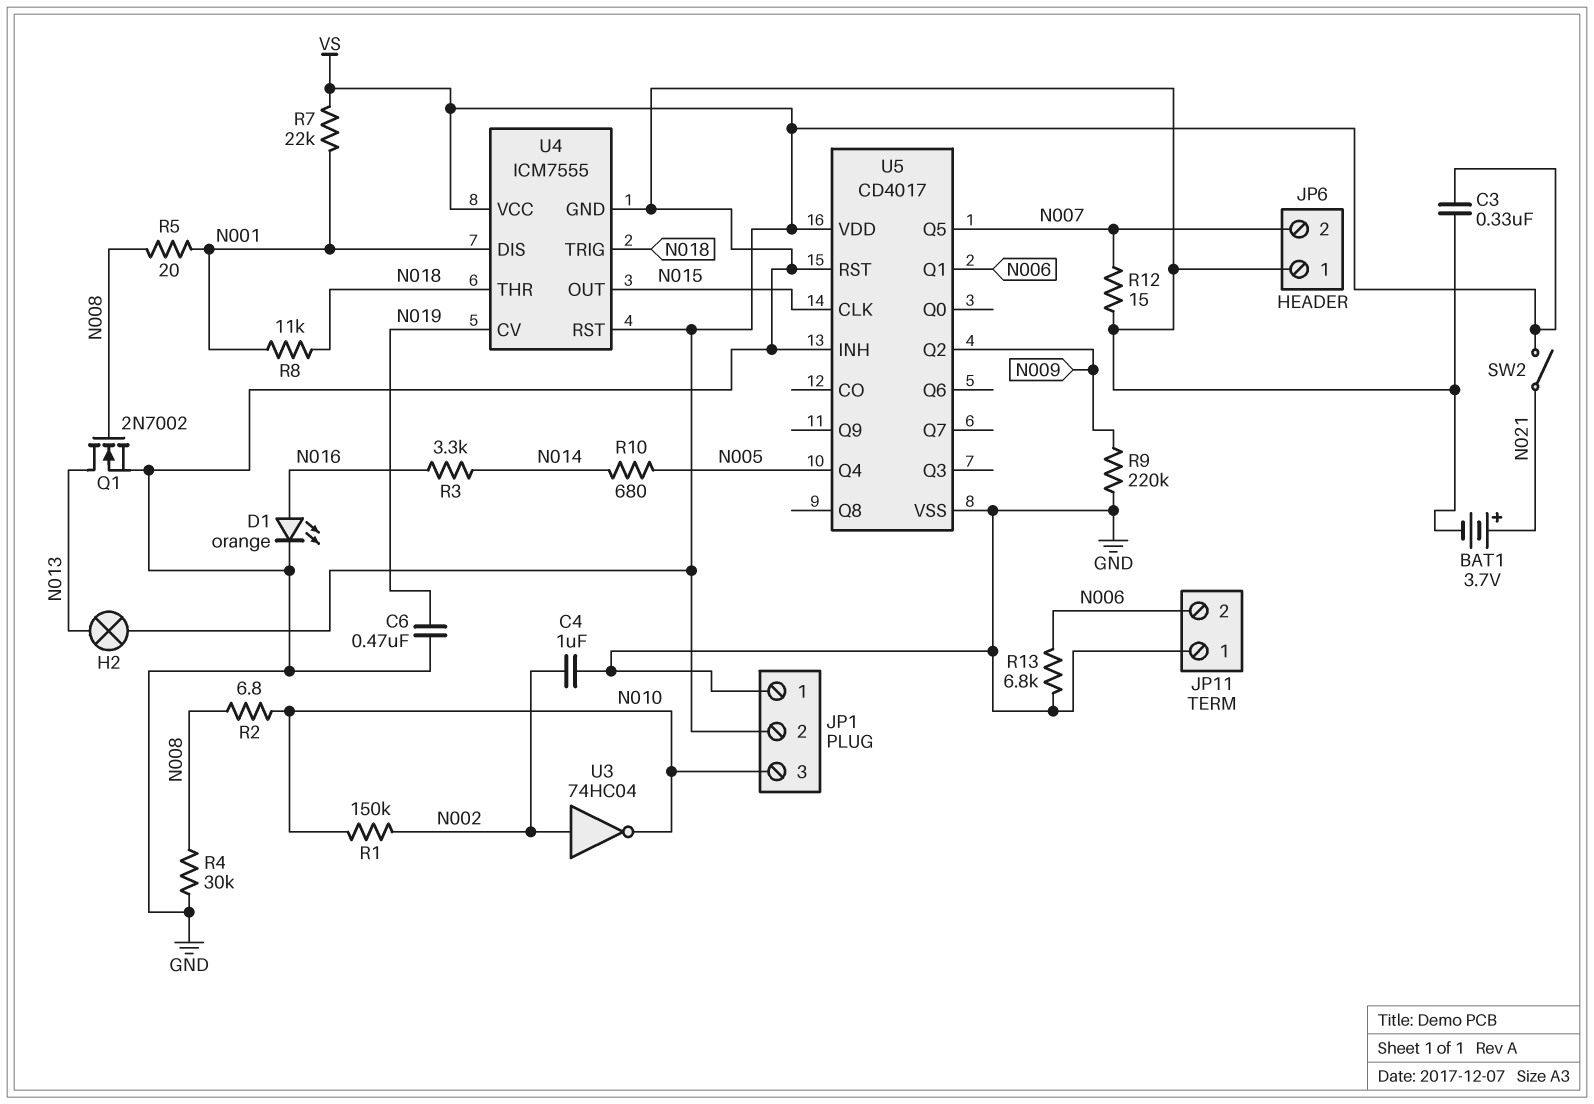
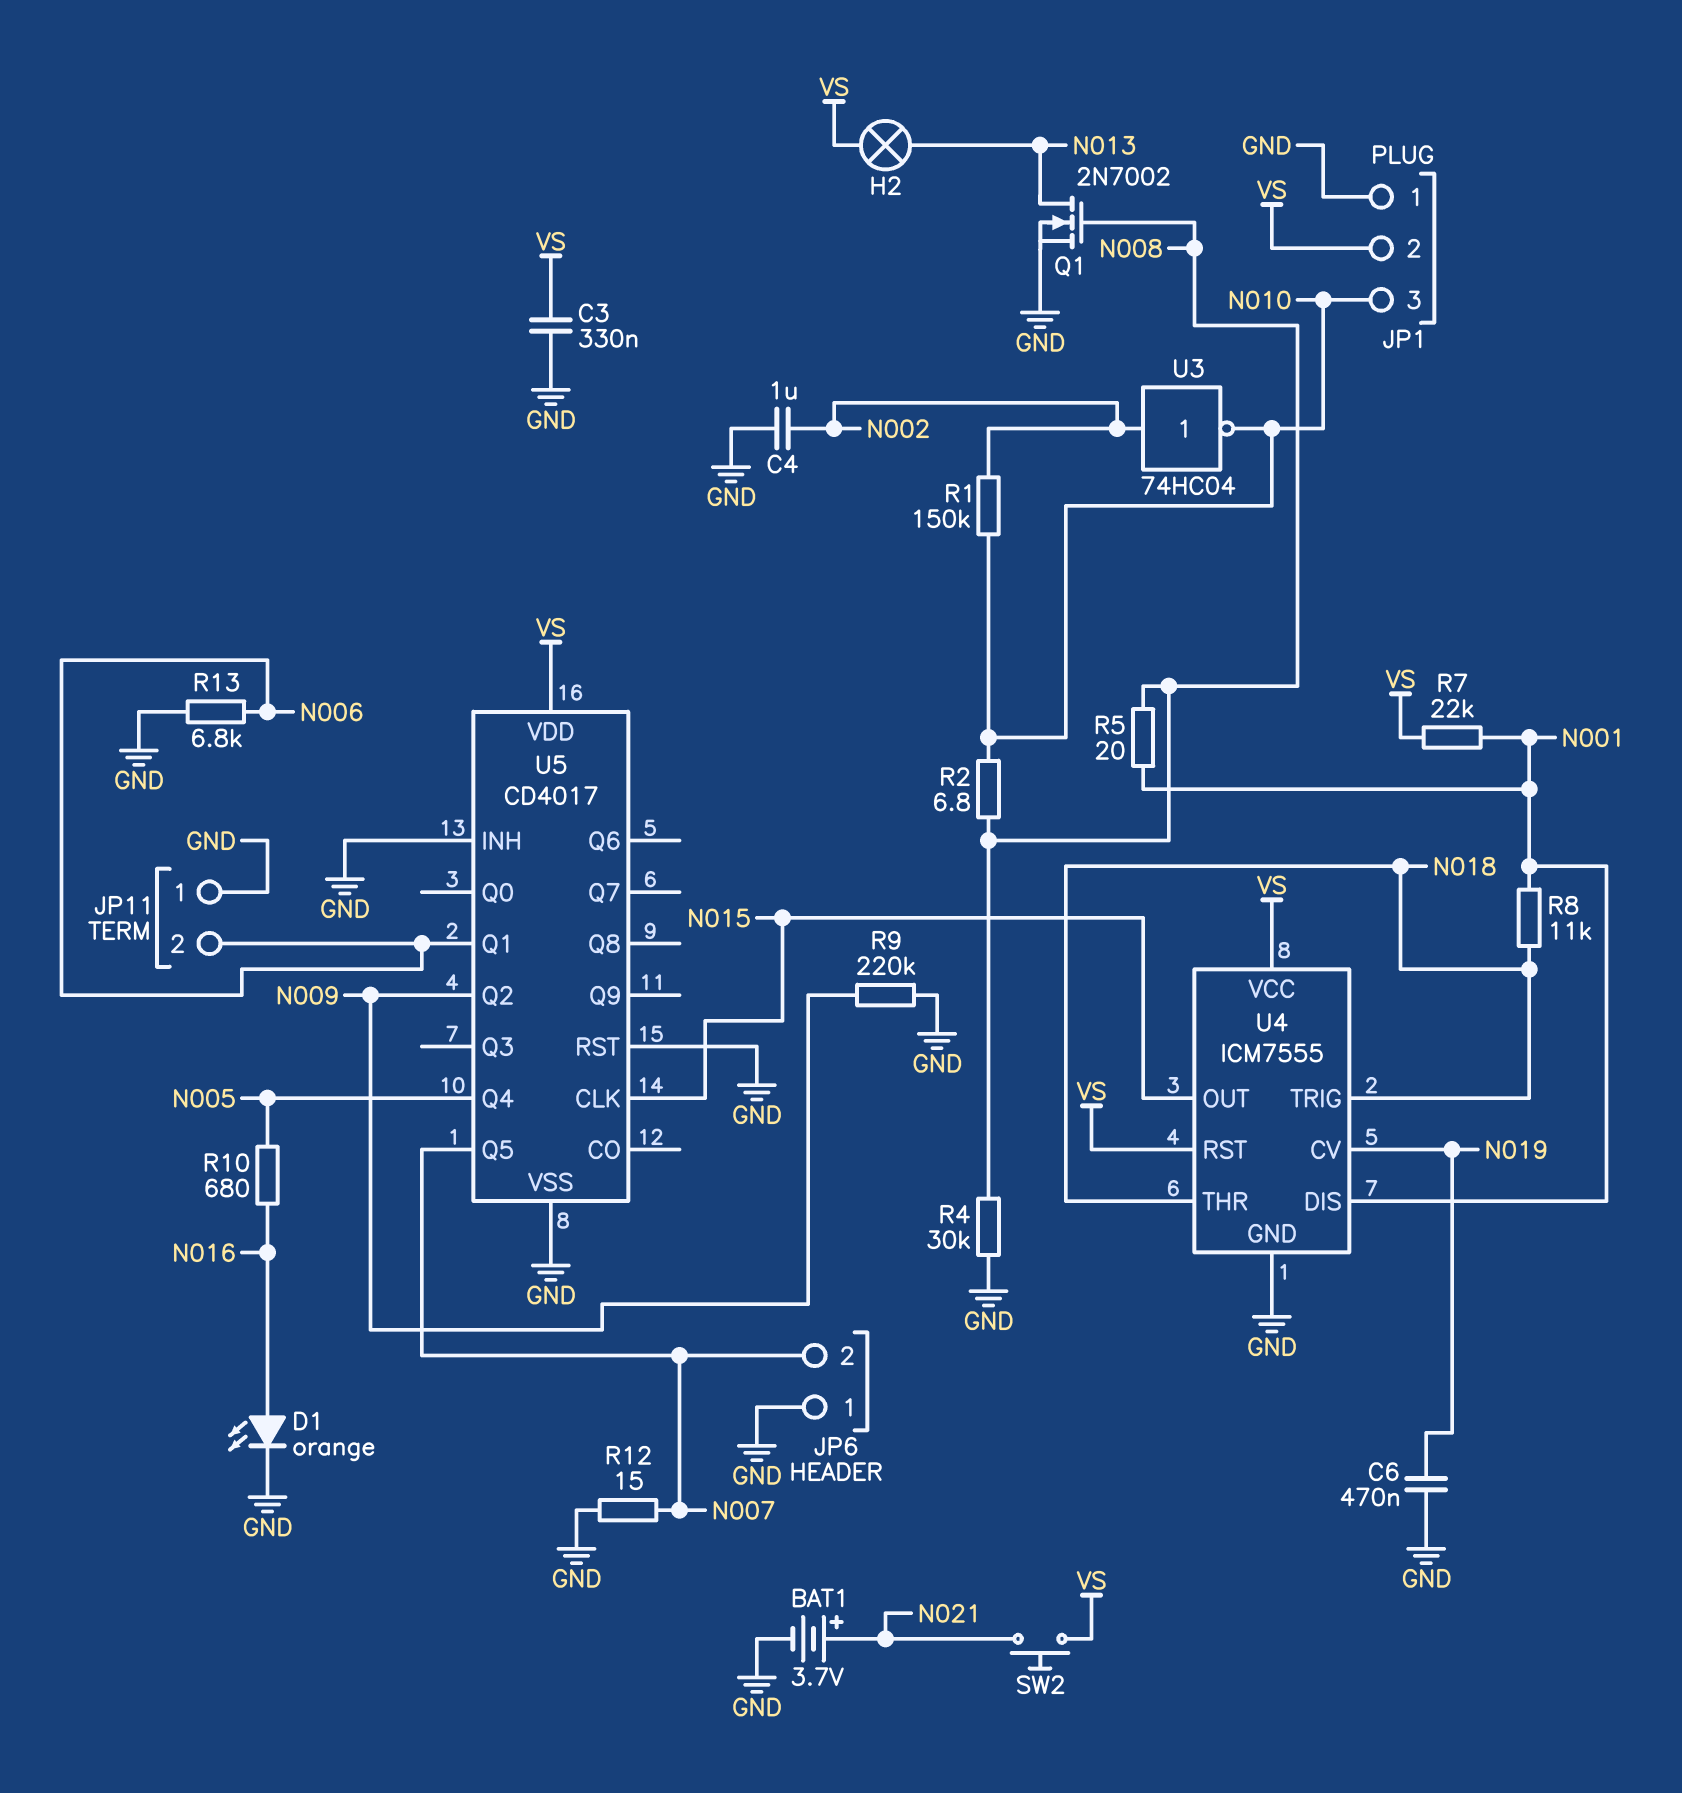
R3: 3.3k (N014, N016) -> none
R10: 680 (N005, N014) -> 680 (N005, N016)
SW2: switch (N021, VS) -> button (N021, VS)

